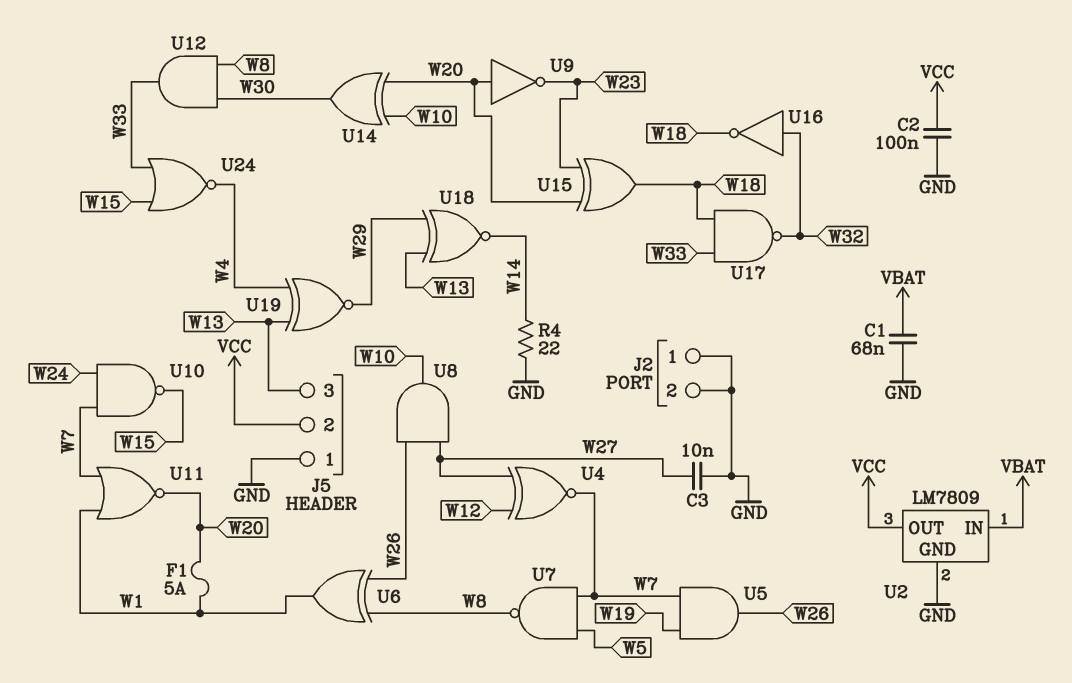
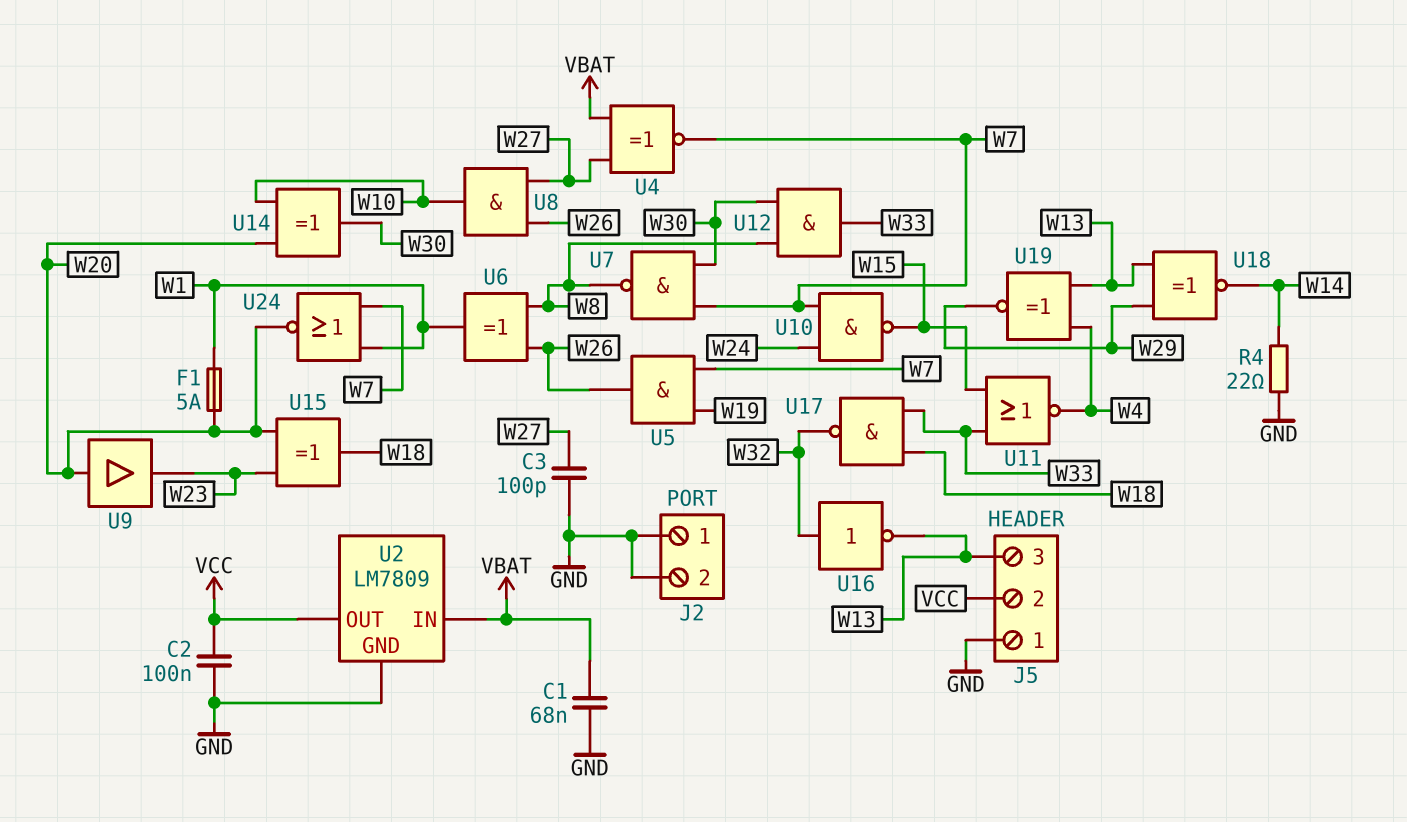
C3: 10nF (GND, W27) -> 100pF (GND, W27)
U4: XNOR (in W12, in W27, out W7) -> XNOR (in VBAT, in W27, out W7)
U7: NAND (in W5, in W7, out W8) -> NAND (in W7, in W30, out W8)
U9: NOT (in W20, out W23) -> buffer (in W20, out W23)
U11: NOR (in W1, in W7, out W20) -> NOR (in W15, in W33, out W4)
U16: NOT (in W32, out W18) -> NOT (in W32, out W13)
U24: NOR (in W15, in W33, out W4) -> NOR (in W1, in W7, out W20)

